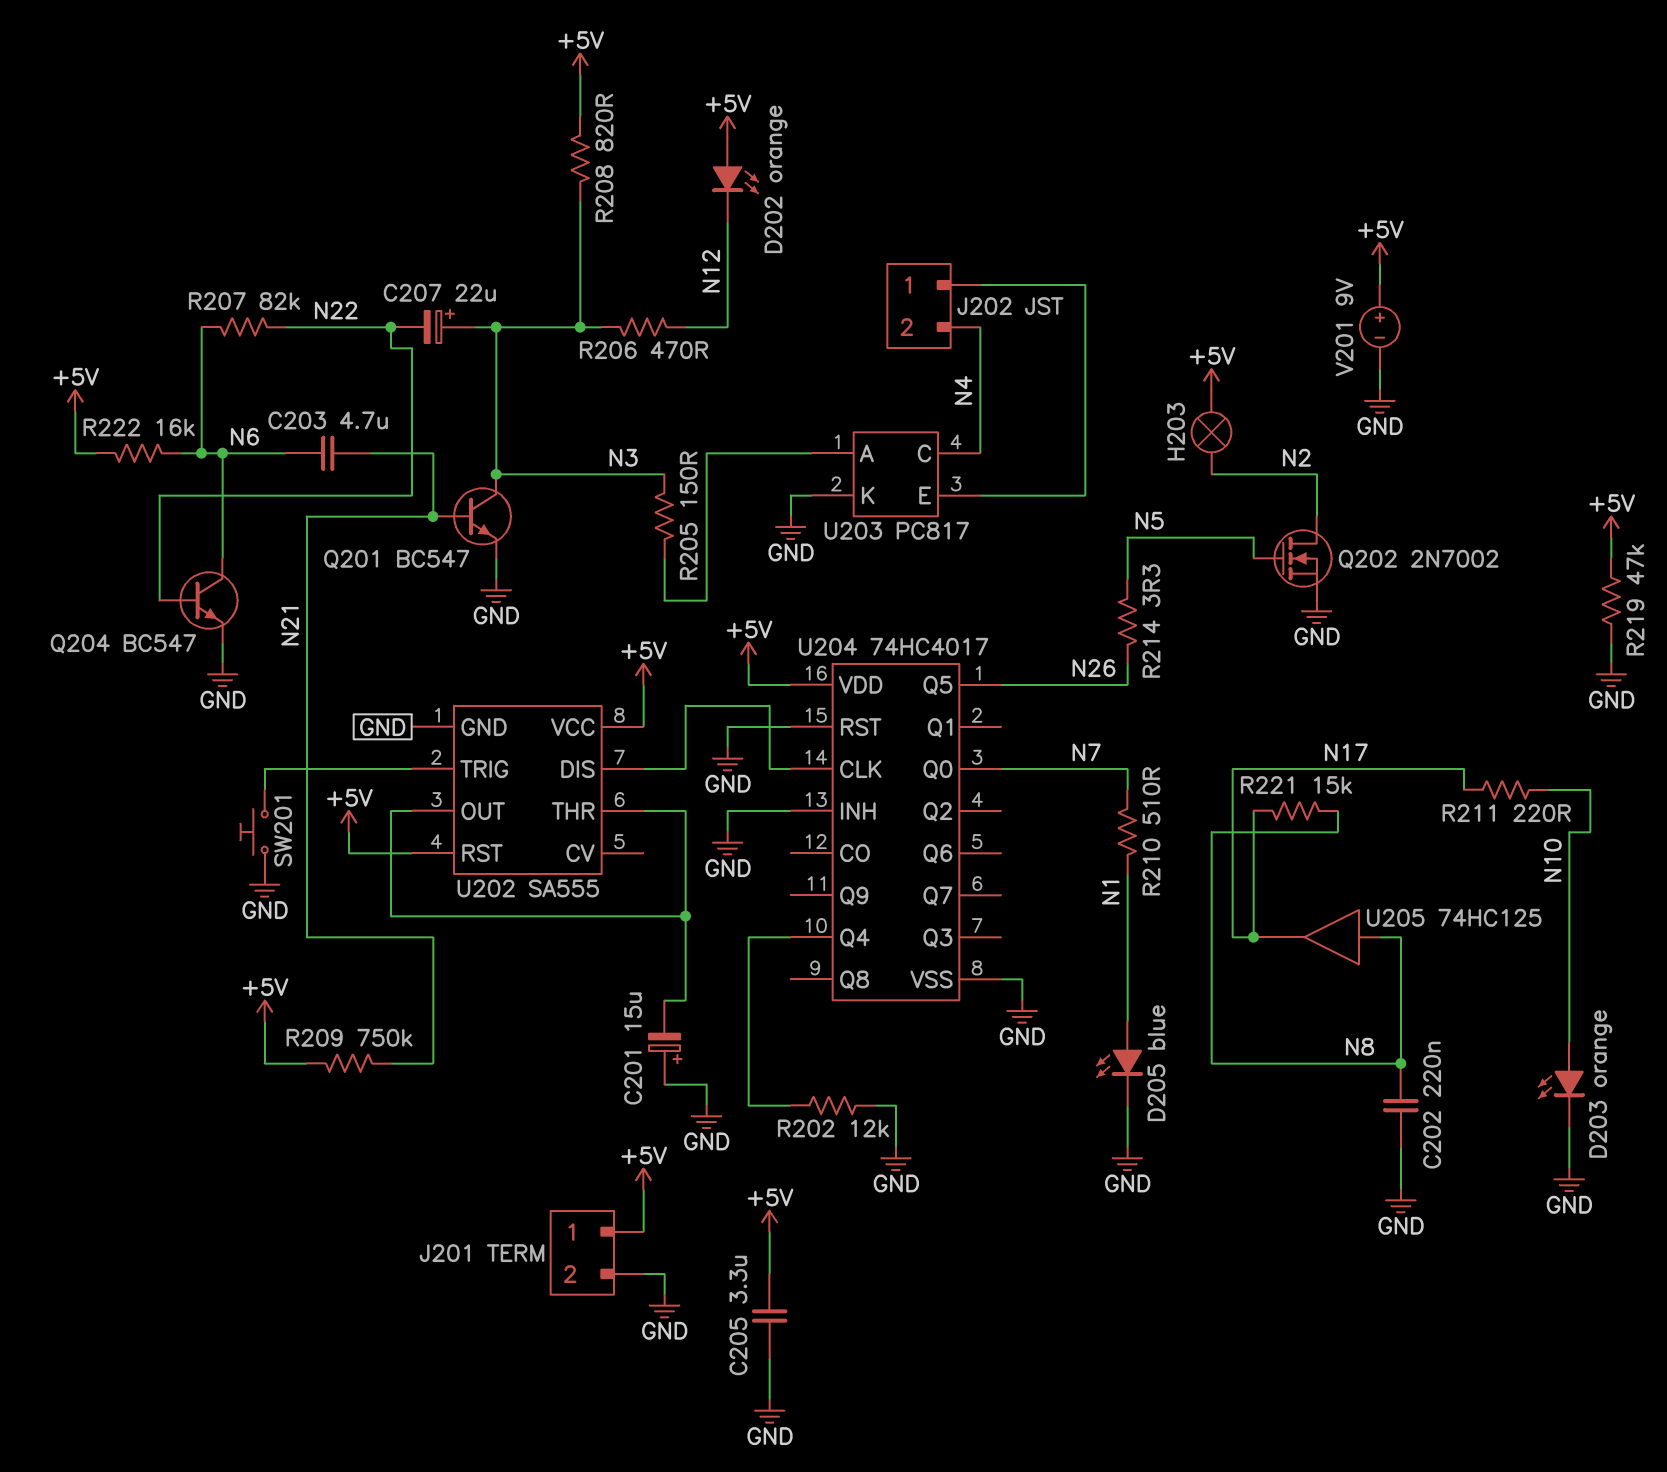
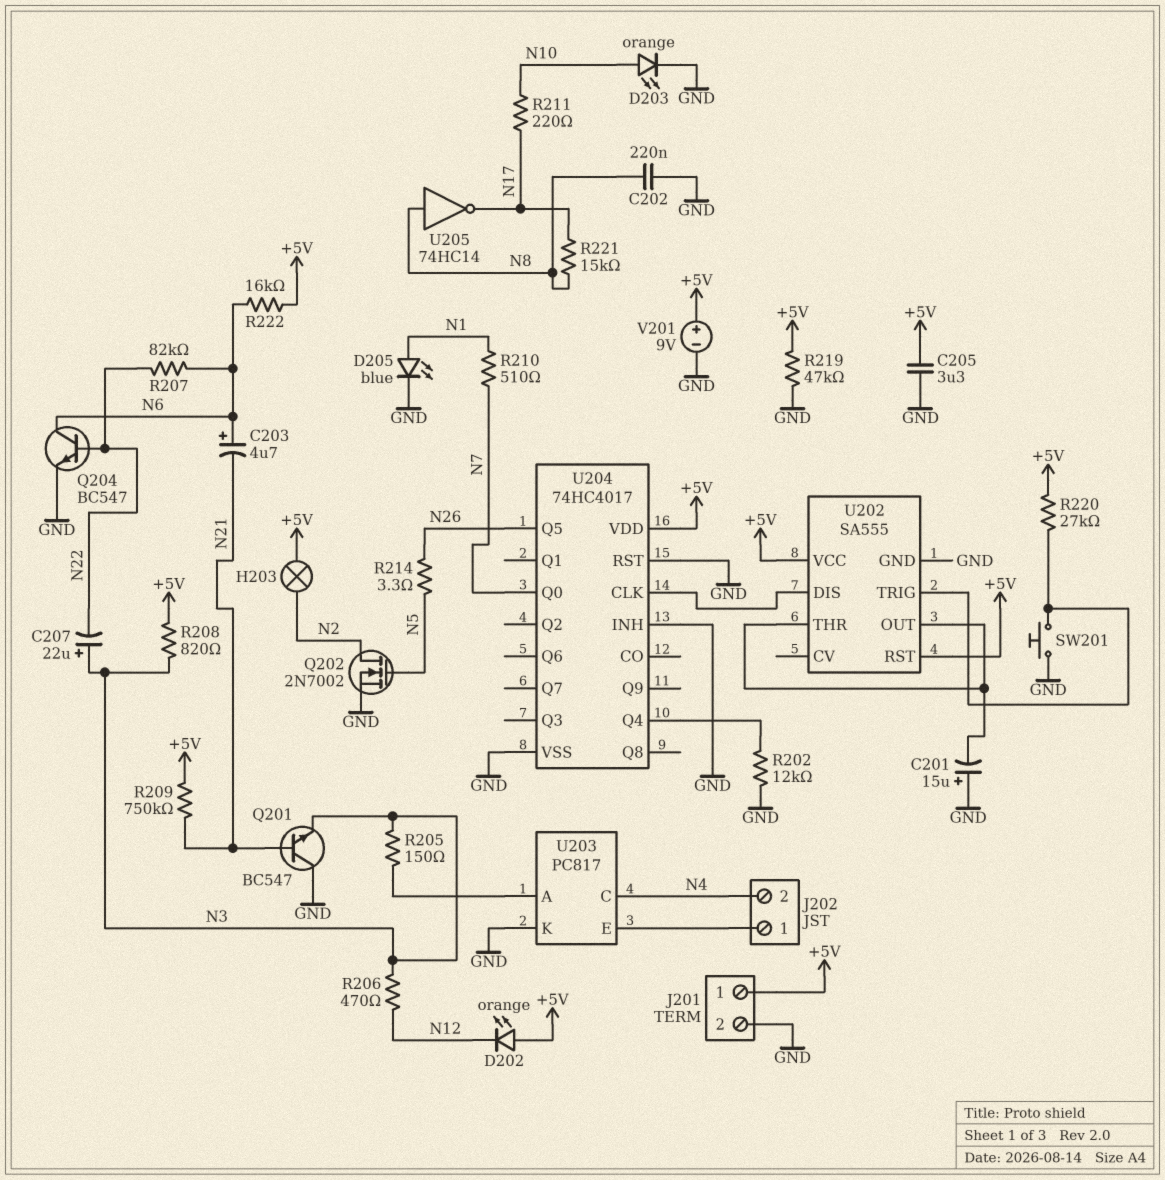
C203: 4.7uF (N6, N21) -> 4.7uF (plus N6, minus N21)
Q201: NPN BC547 (B N21, C N3, E GND) -> NPN BC547 (B N21, C GND, E N3)
R220: none -> 27k (+5V, U202/TRIG)
U205: buffer 74HC125 (in N8, out N17) -> NOT 74HC14 (in N8, out N17)

